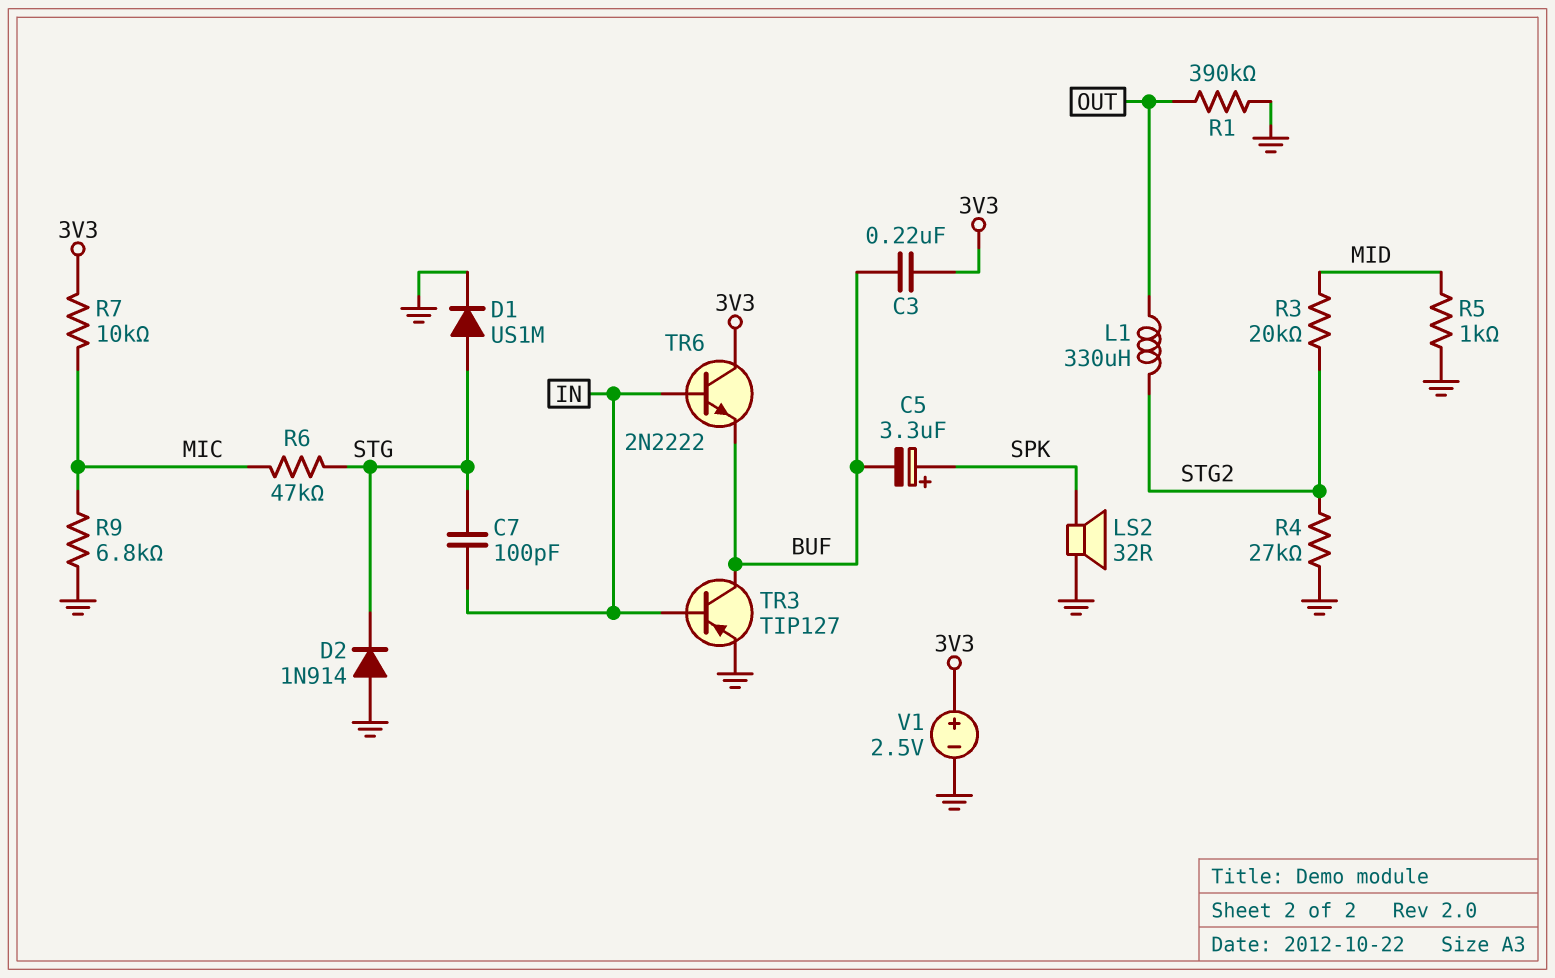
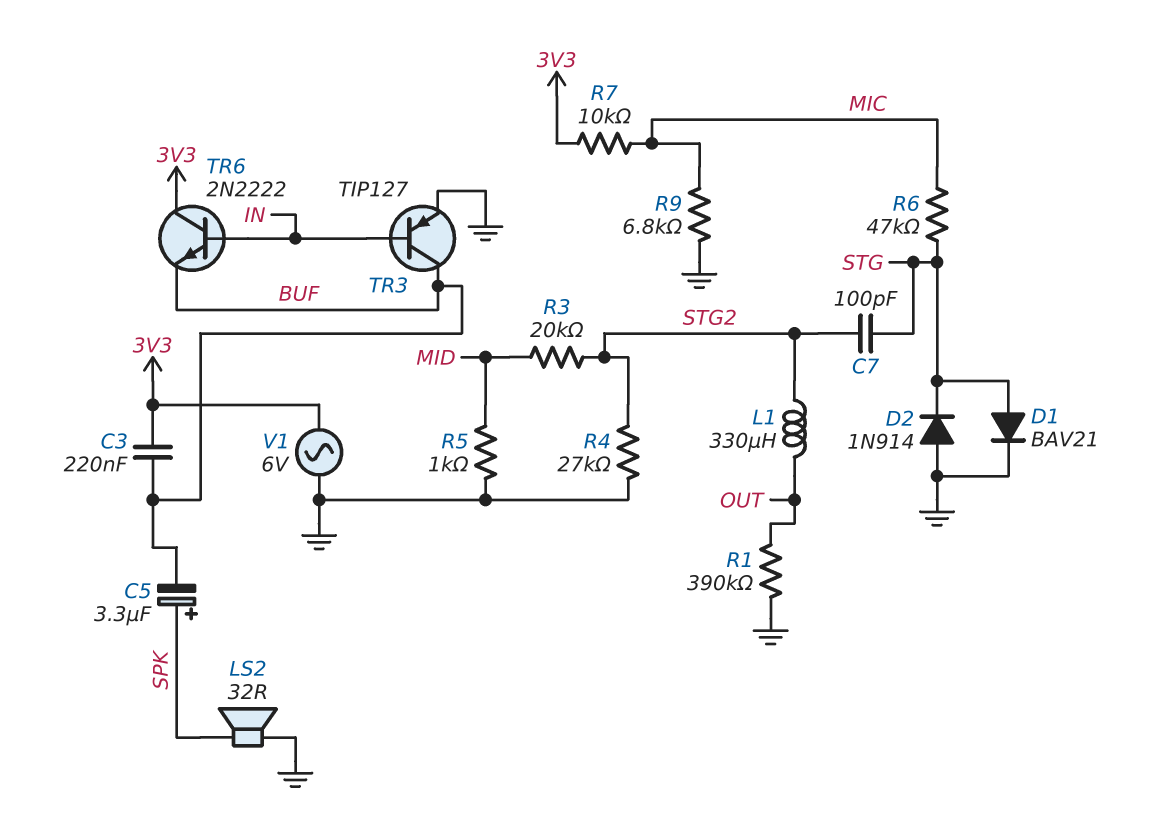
C7: 100pF (IN, STG) -> 100pF (STG, STG2)
D1: diode US1M (A STG, K GND) -> diode BAV21 (A STG, K GND)
V1: 2.5V (plus 3V3, minus GND) -> AC 6V (3V3, GND)

